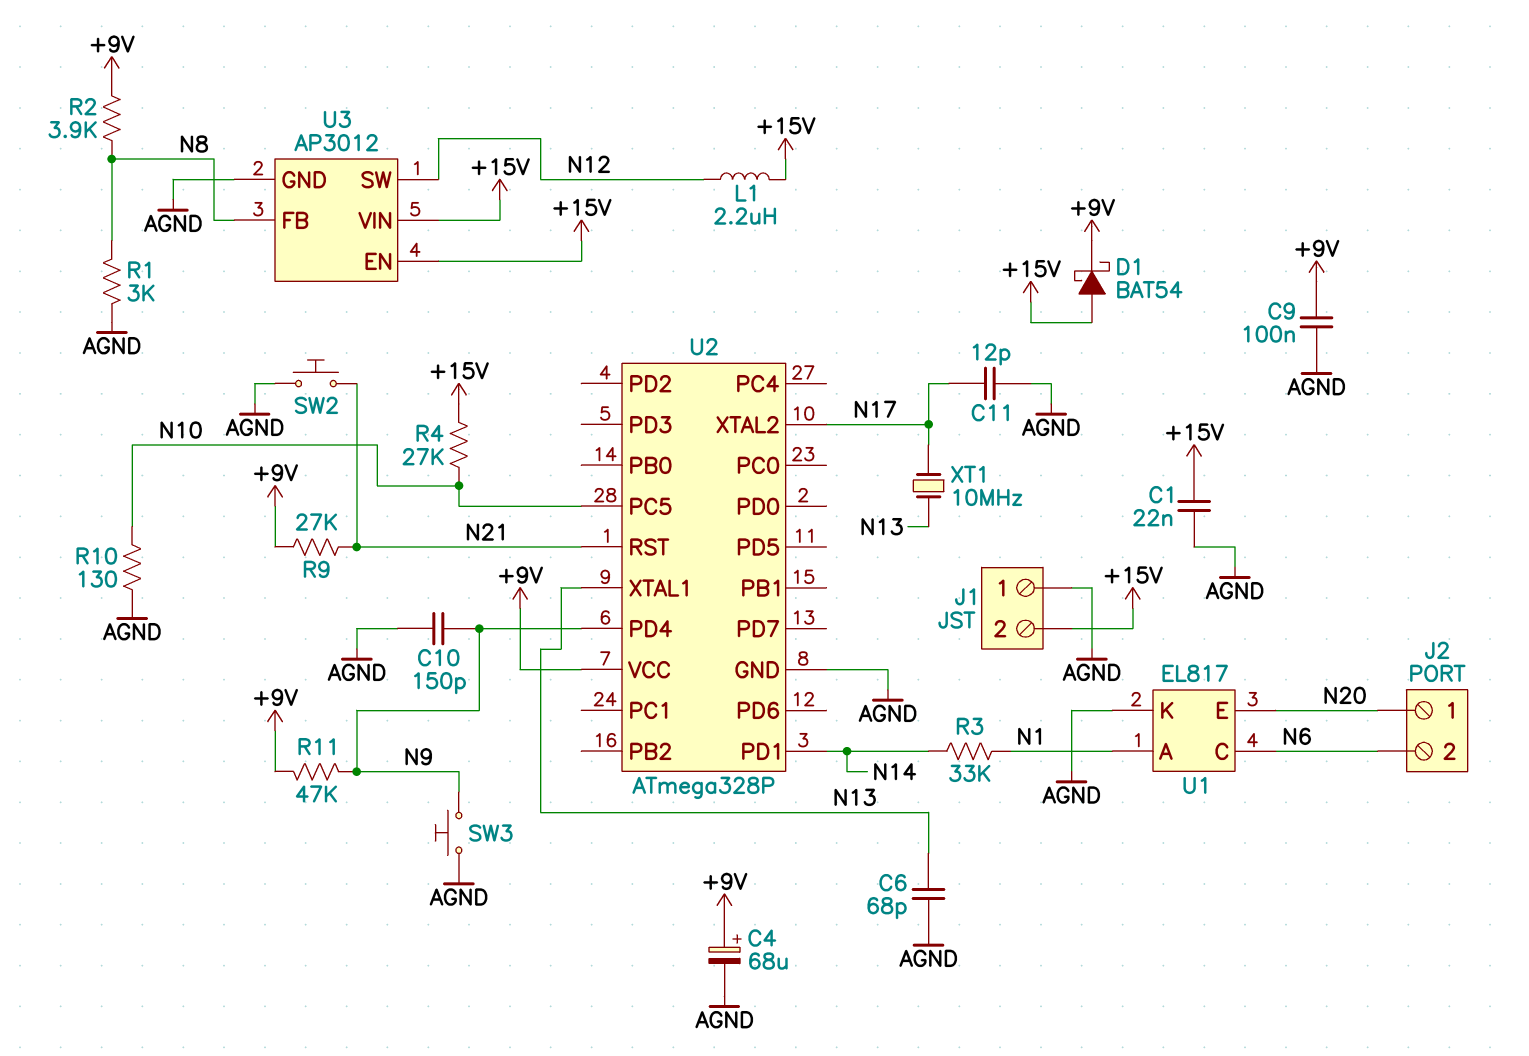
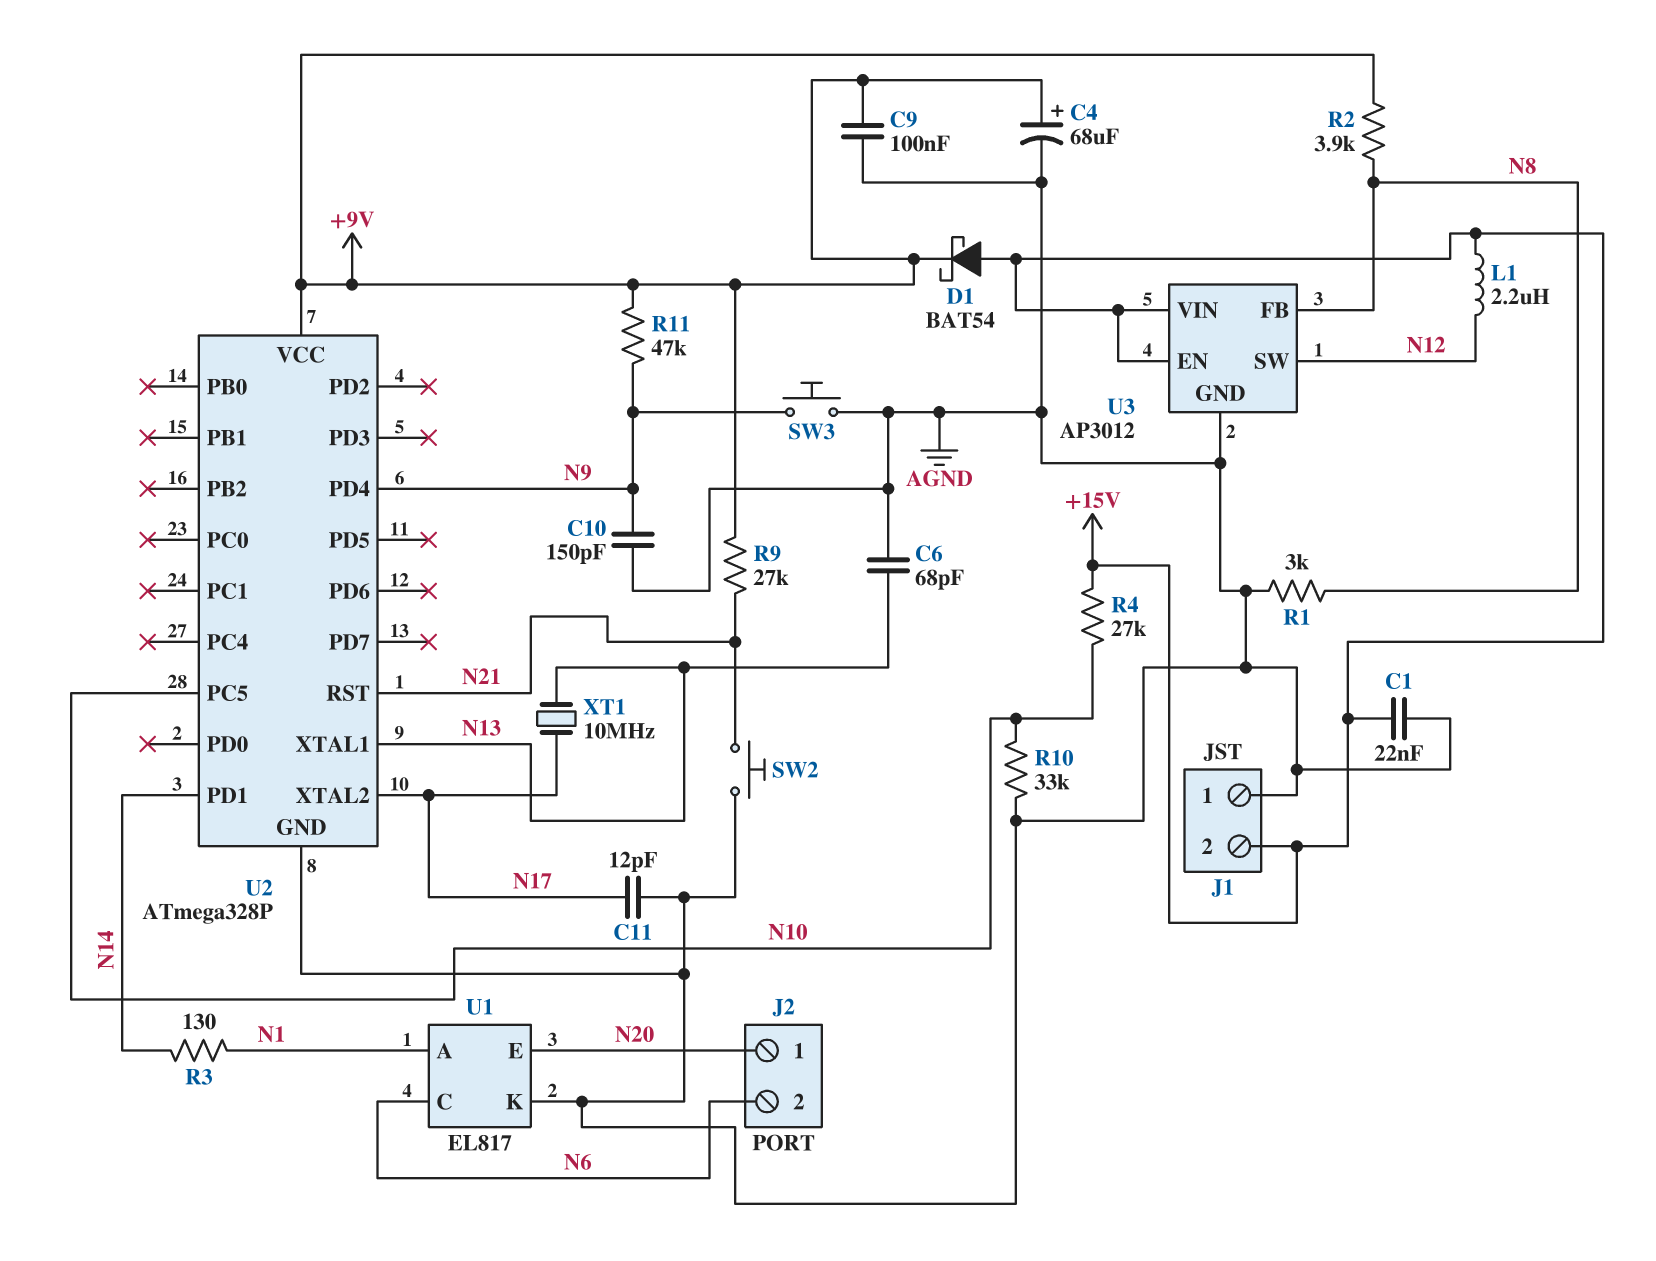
R3: 33k (N1, N14) -> 130 (N1, N14)
R10: 130 (AGND, N10) -> 33k (AGND, N10)

